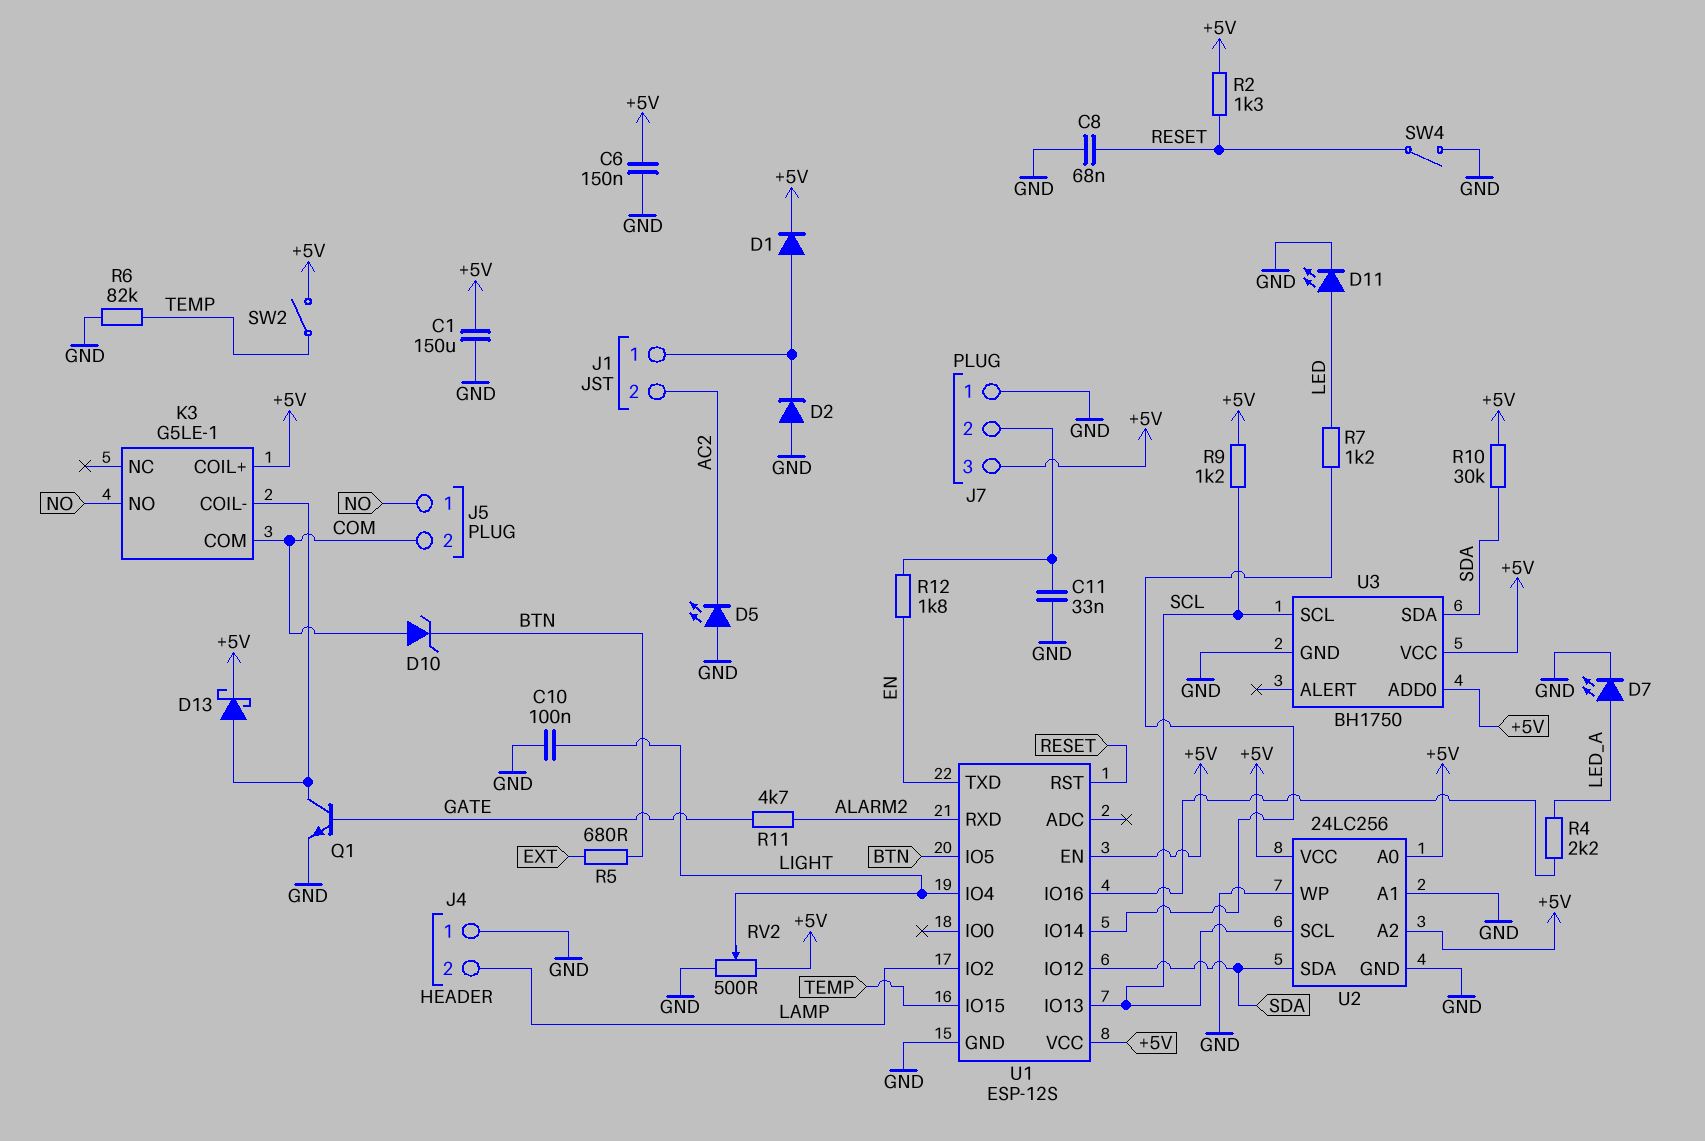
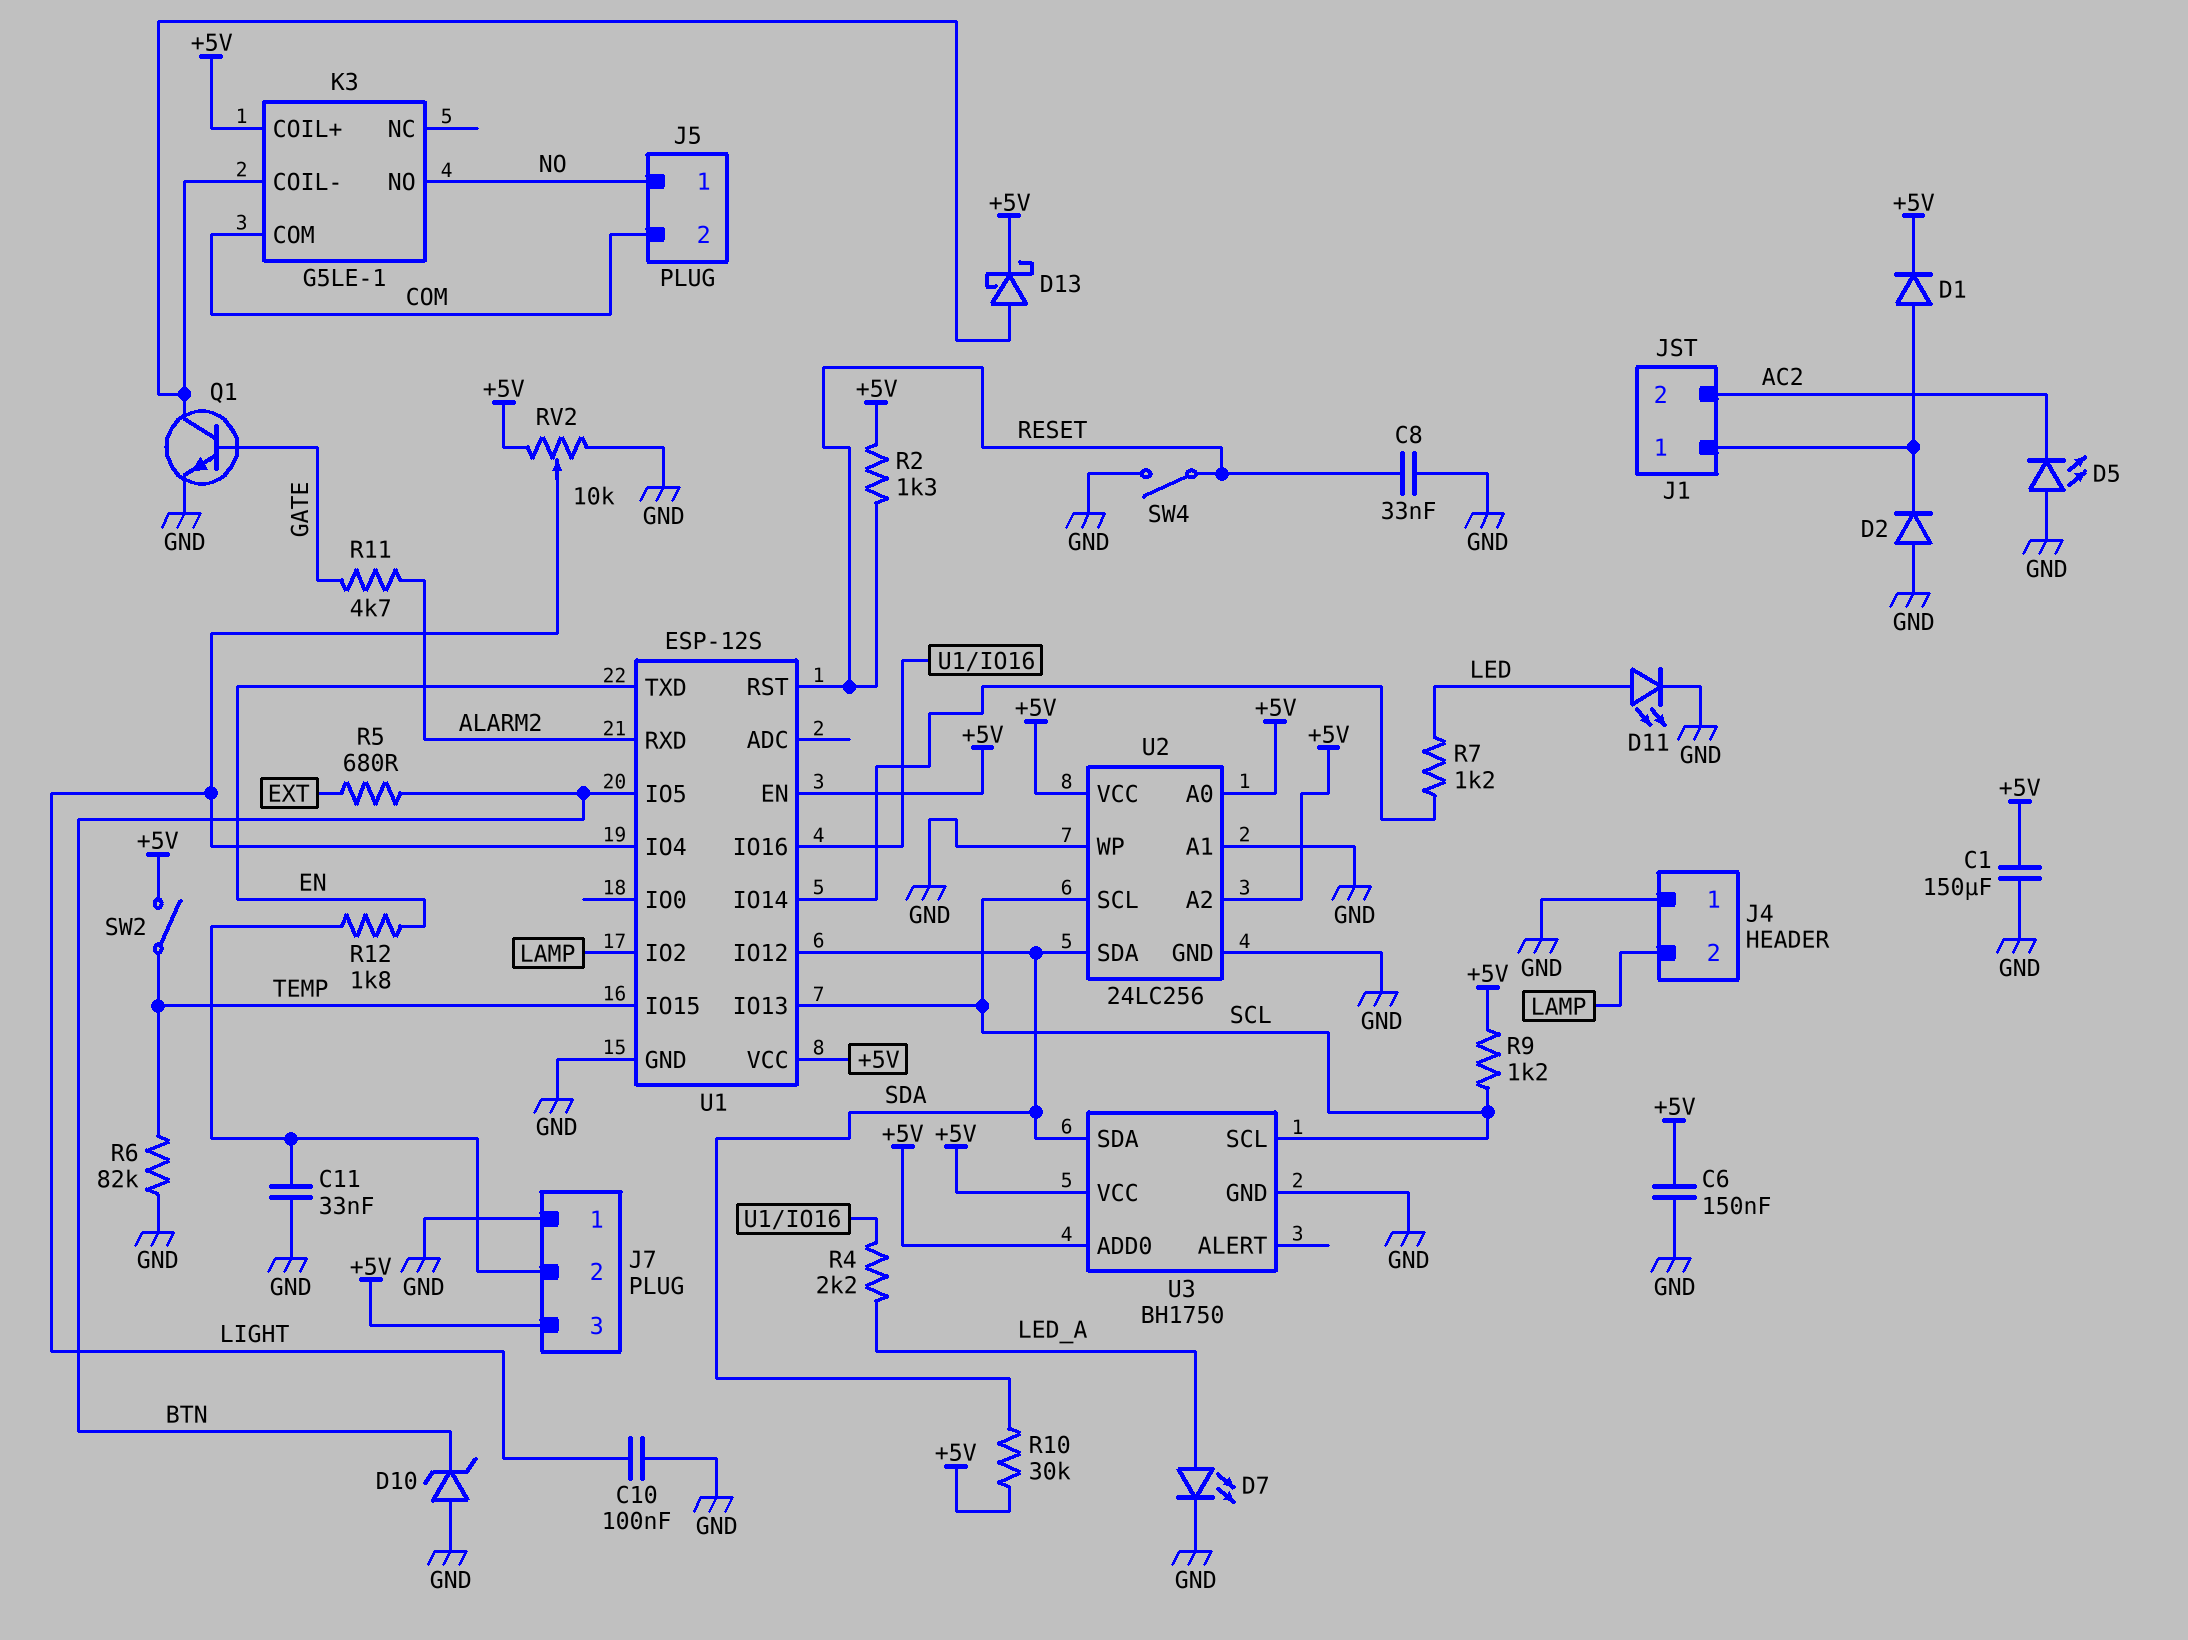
C8: 68nF (GND, RESET) -> 33nF (GND, RESET)
D10: zener (A COM, K BTN) -> zener (A GND, K BTN)
RV2: 500 (+5V, GND, wiper LIGHT) -> 10k (+5V, GND, wiper LIGHT)

